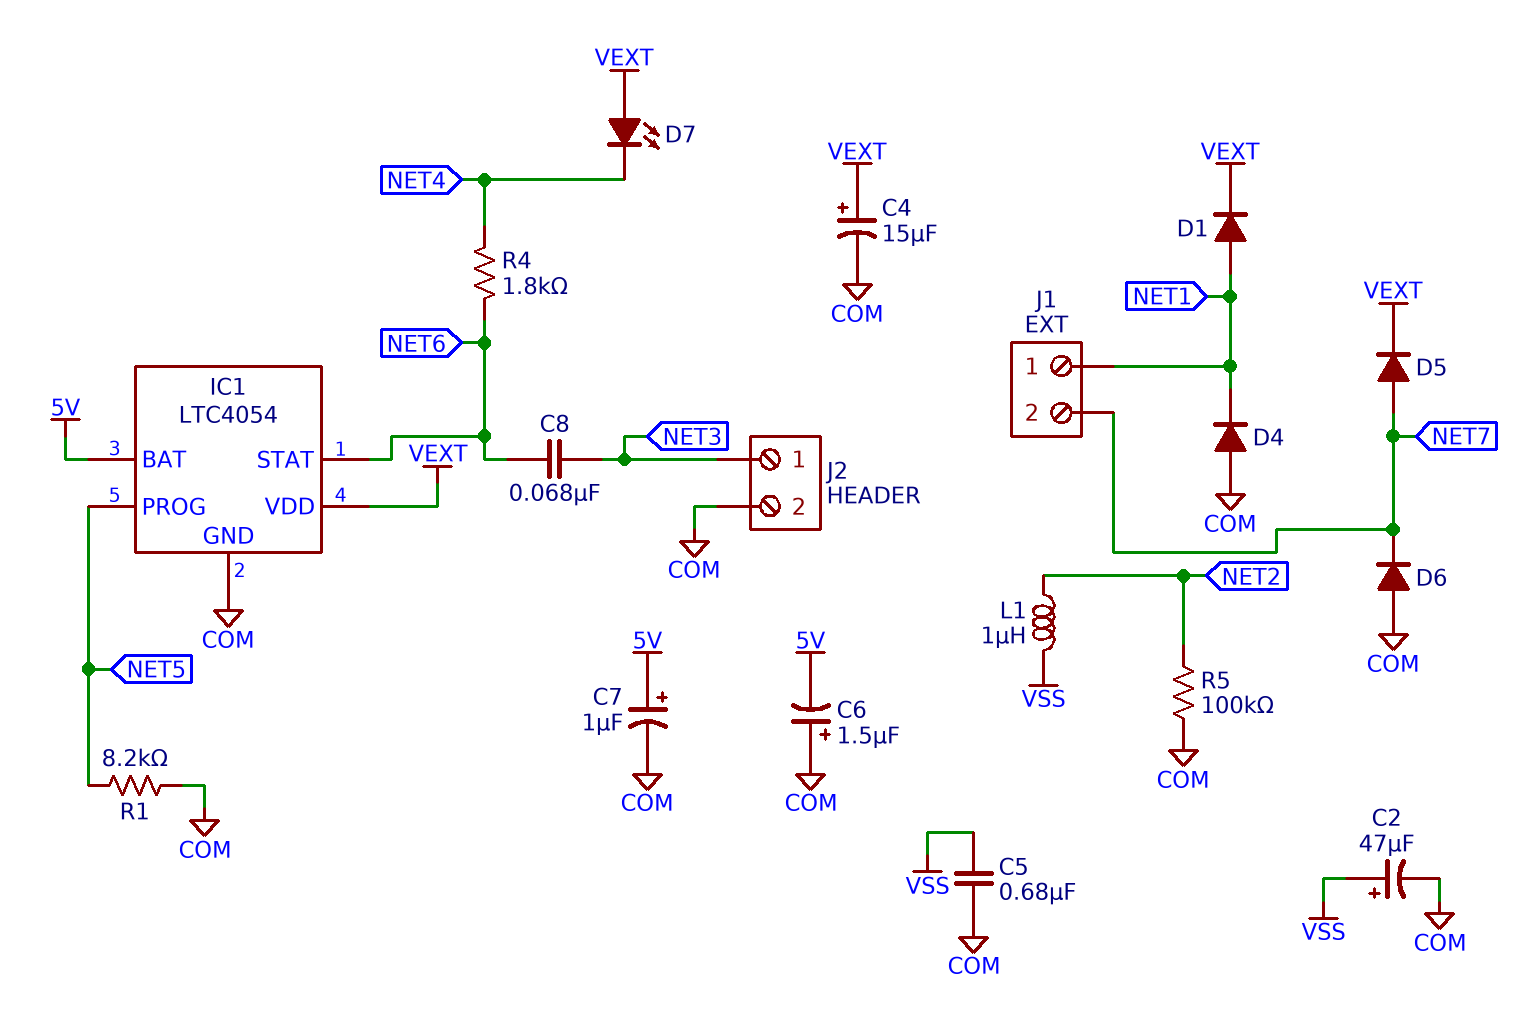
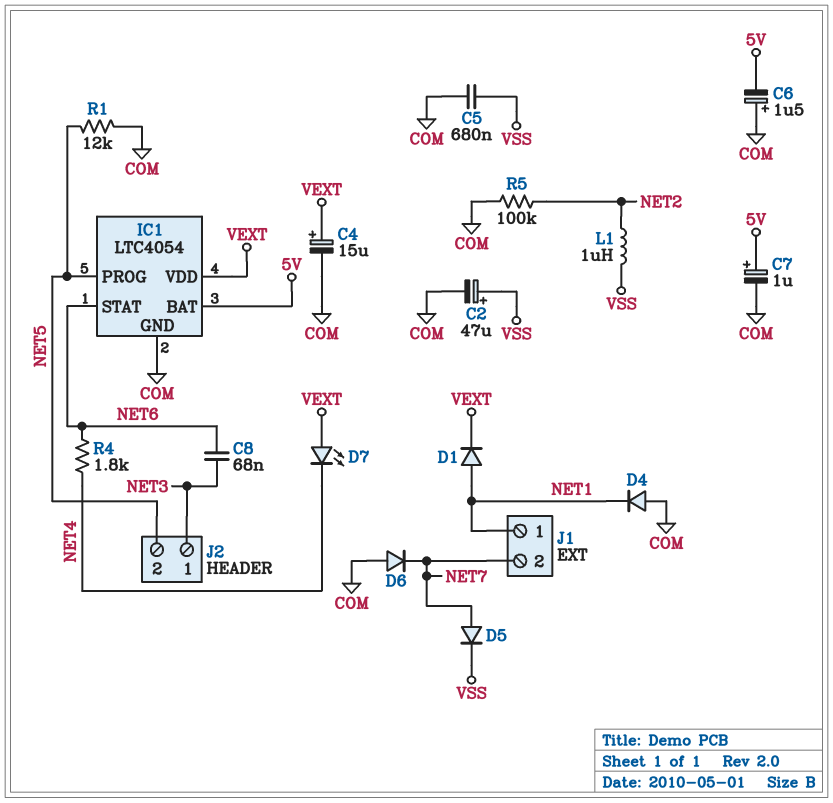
D5: diode (A NET7, K VEXT) -> diode (A NET7, K VSS)
J2 pin 2: COM -> NET5
R1: 8.2k (COM, NET5) -> 12k (COM, NET5)

